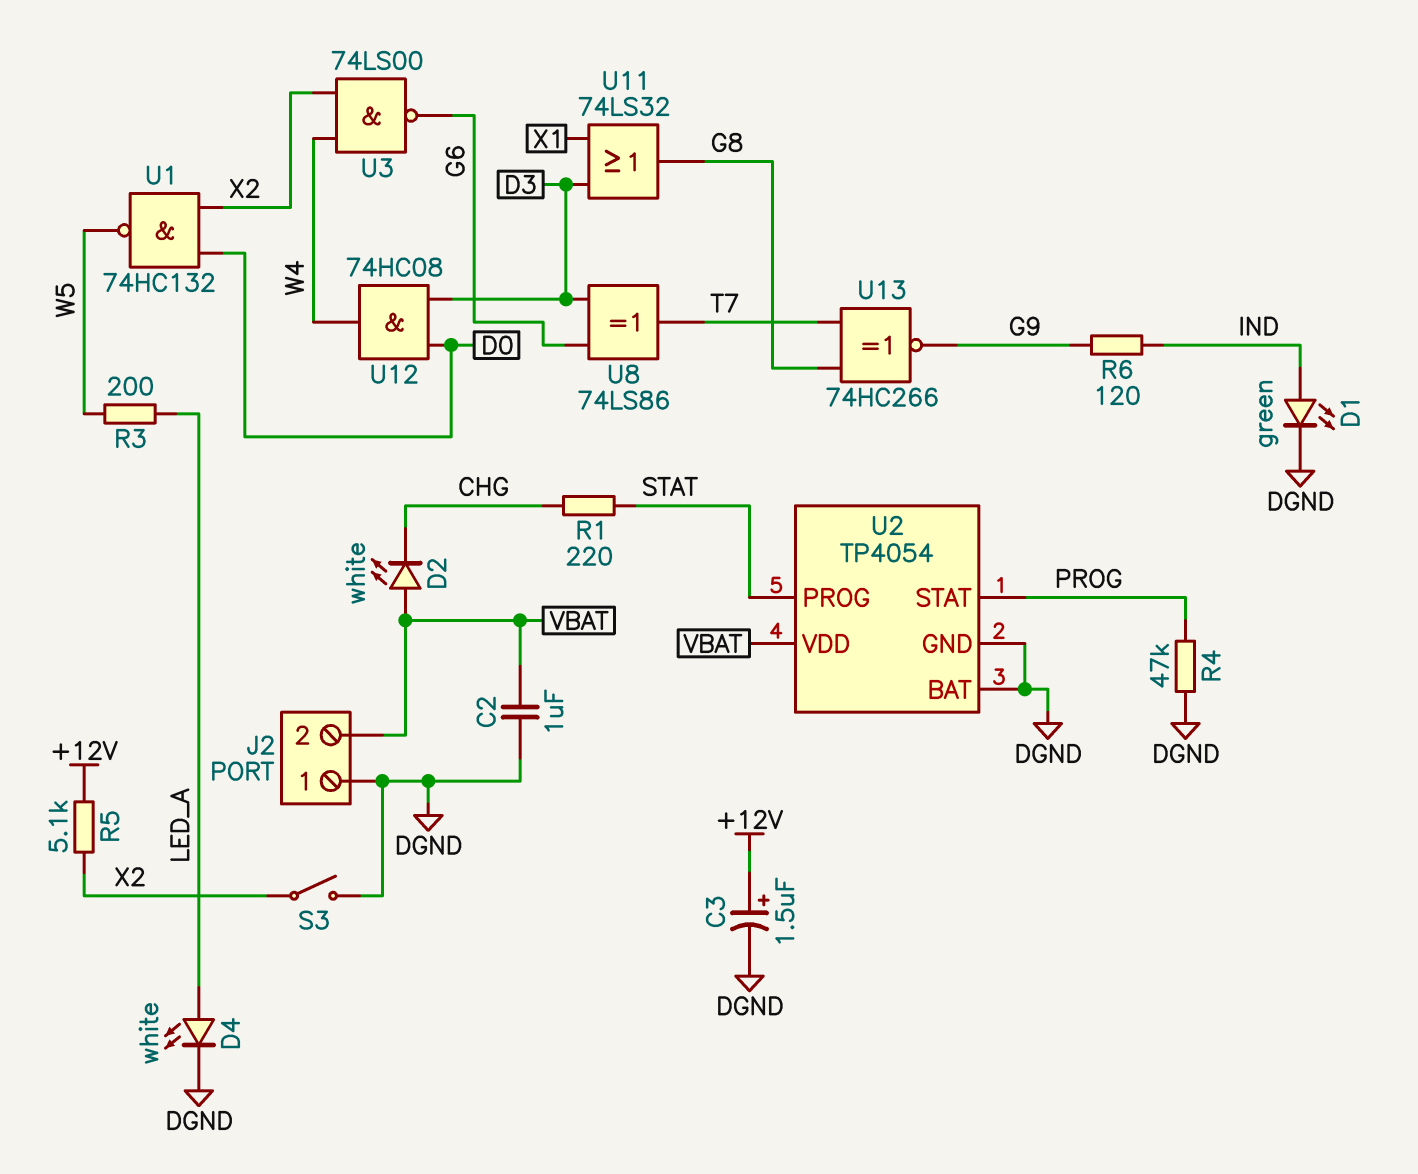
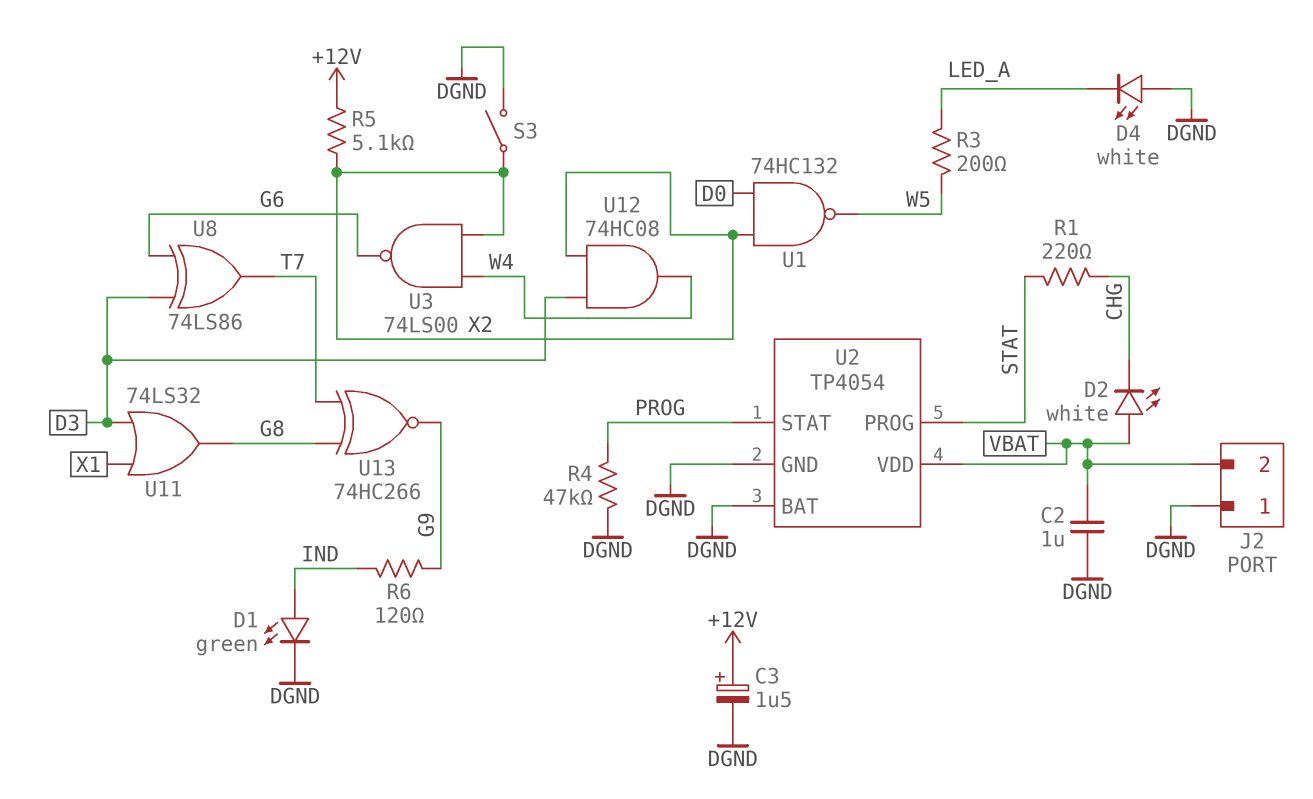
D4: LED white (A LED_A, K DGND) -> LED white (A DGND, K LED_A)
U12: AND 74HC08 (in D0, in D3, out W4) -> AND 74HC08 (in D3, in X2, out W4)

